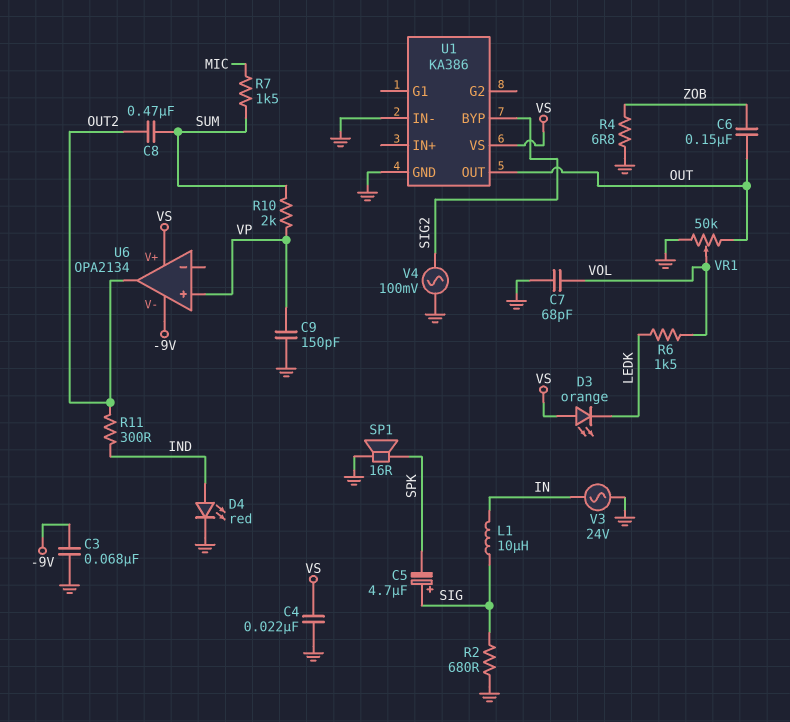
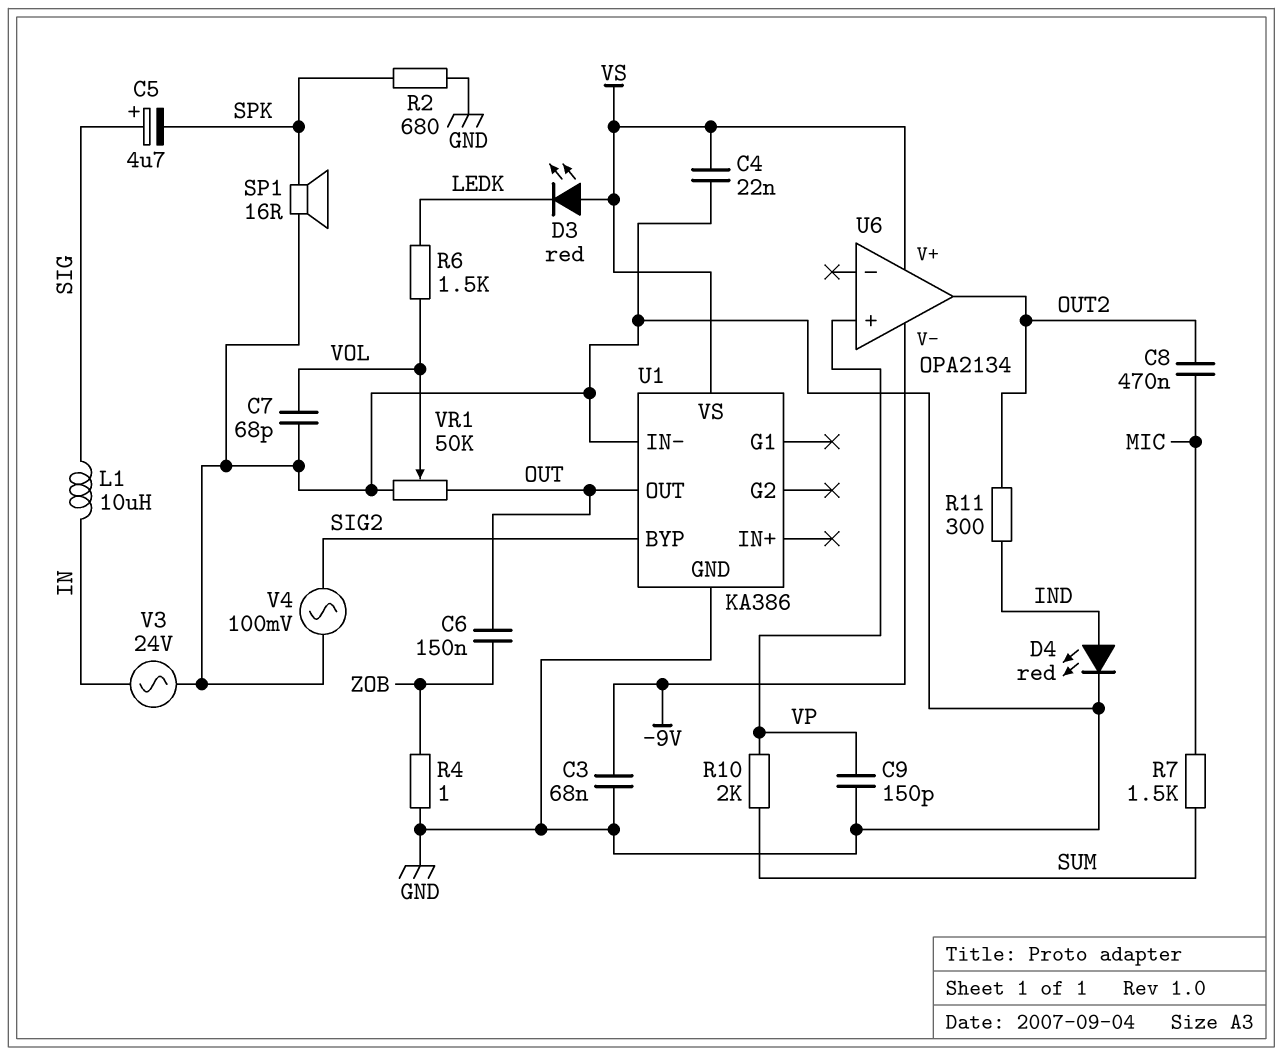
C8: 470nF (OUT2, SUM) -> 470nF (MIC, OUT2)
D3: LED orange (A VS, K LEDK) -> LED red (A VS, K LEDK)
R2: 680 (GND, SIG) -> 680 (GND, SPK)
R4: 6.8 (GND, ZOB) -> 1 (GND, ZOB)

